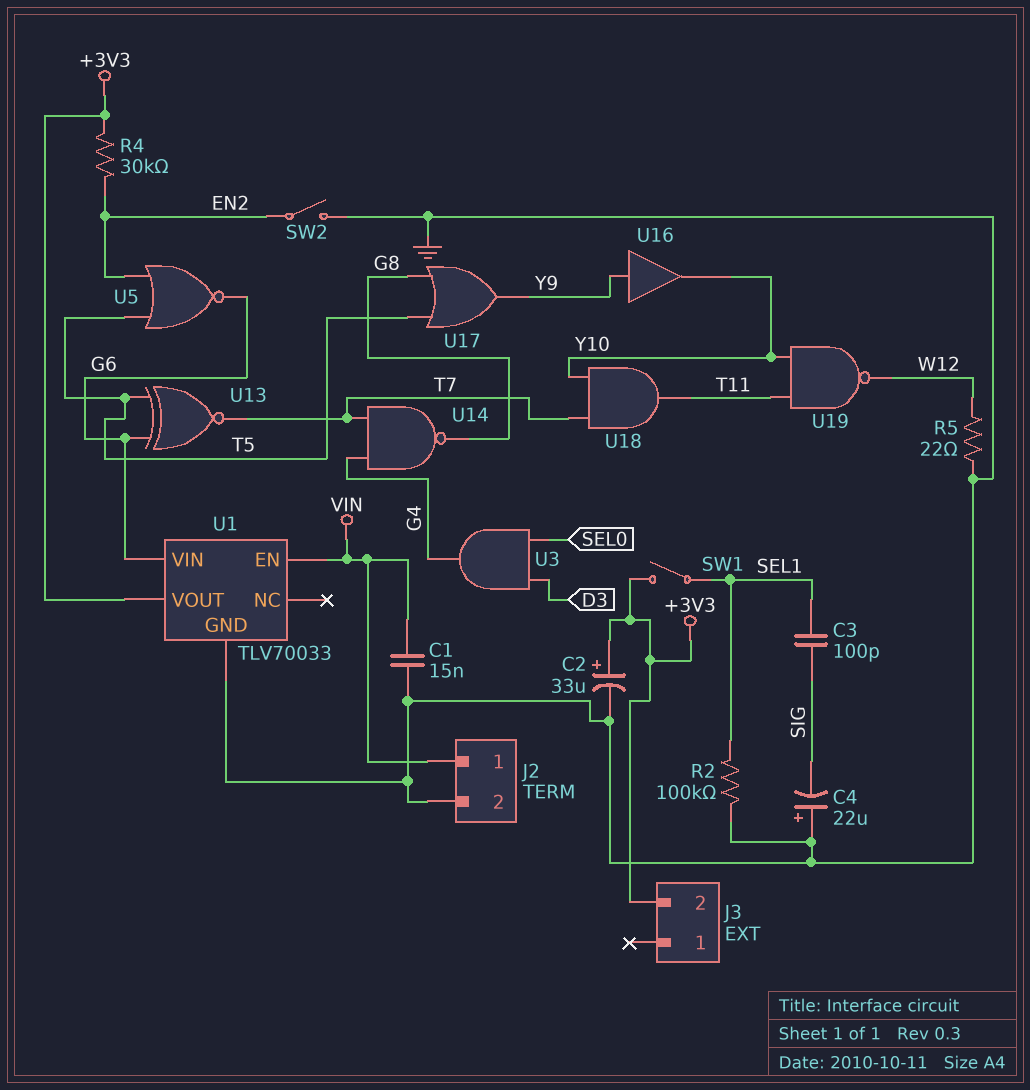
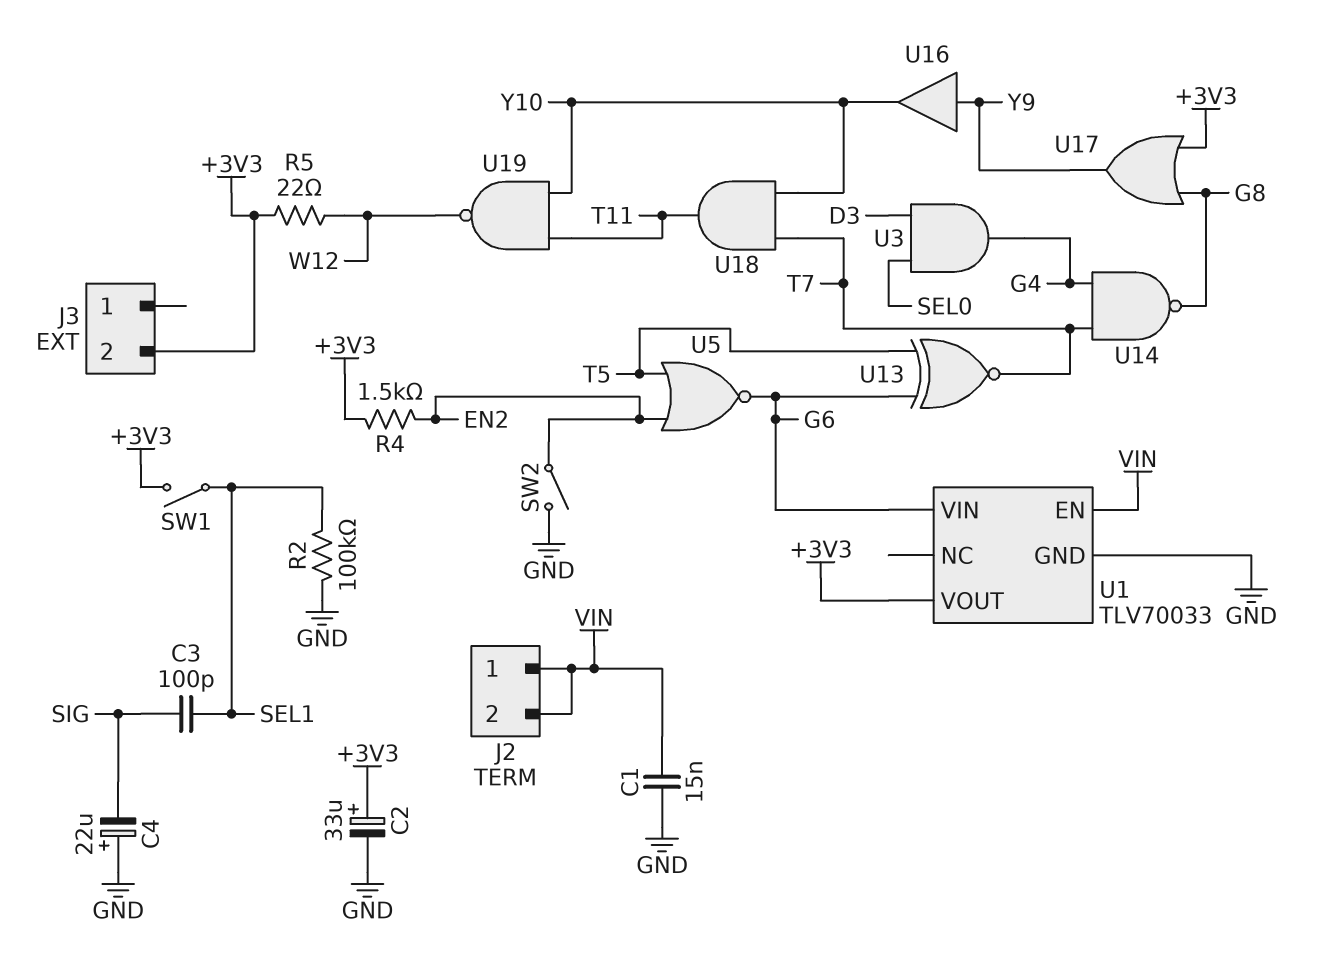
J2 pin 2: GND -> VIN
R4: 30k (+3V3, EN2) -> 1.5k (+3V3, EN2)
R5: 22 (GND, W12) -> 22 (+3V3, W12)
U17: OR (in G8, in T5, out Y9) -> OR (in +3V3, in G8, out Y9)

